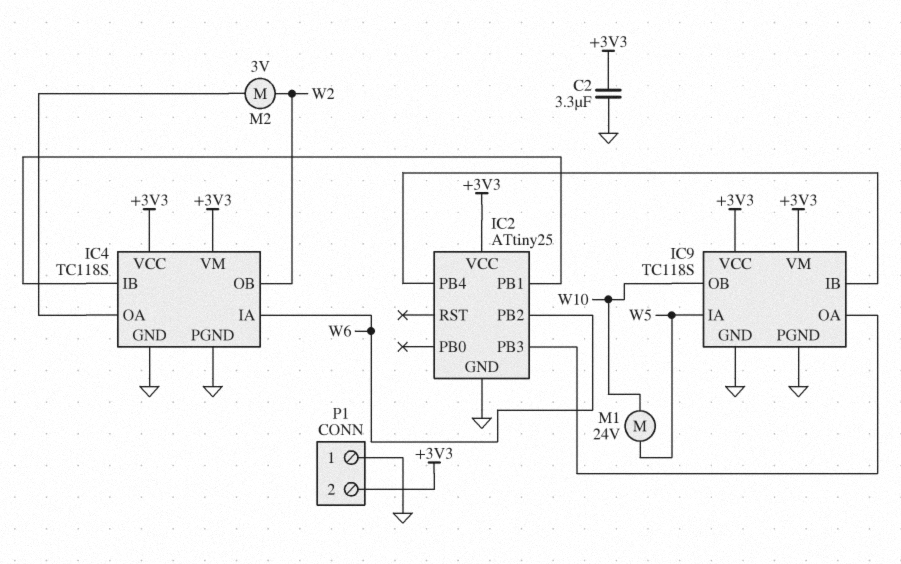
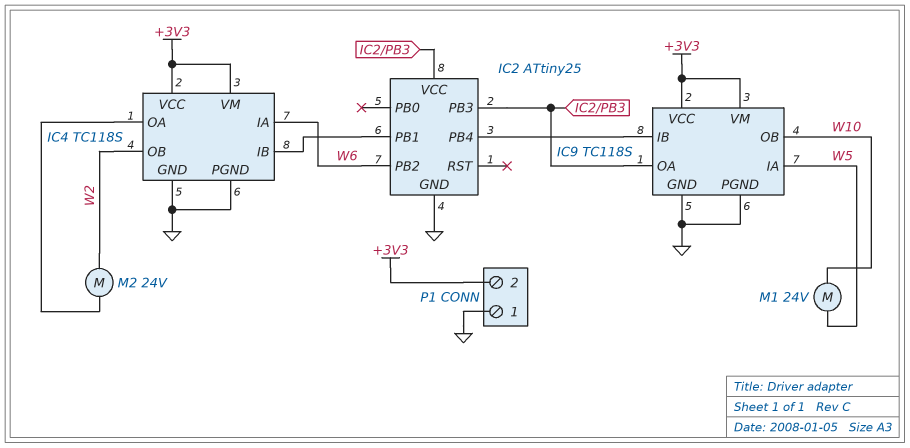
C2: 3.3uF (+3V3, GND) -> none
IC2 pin VCC: +3V3 -> IC2/PB3
M2: motor 3V (IC4/OA, W2) -> motor 24V (IC4/OA, W2)

